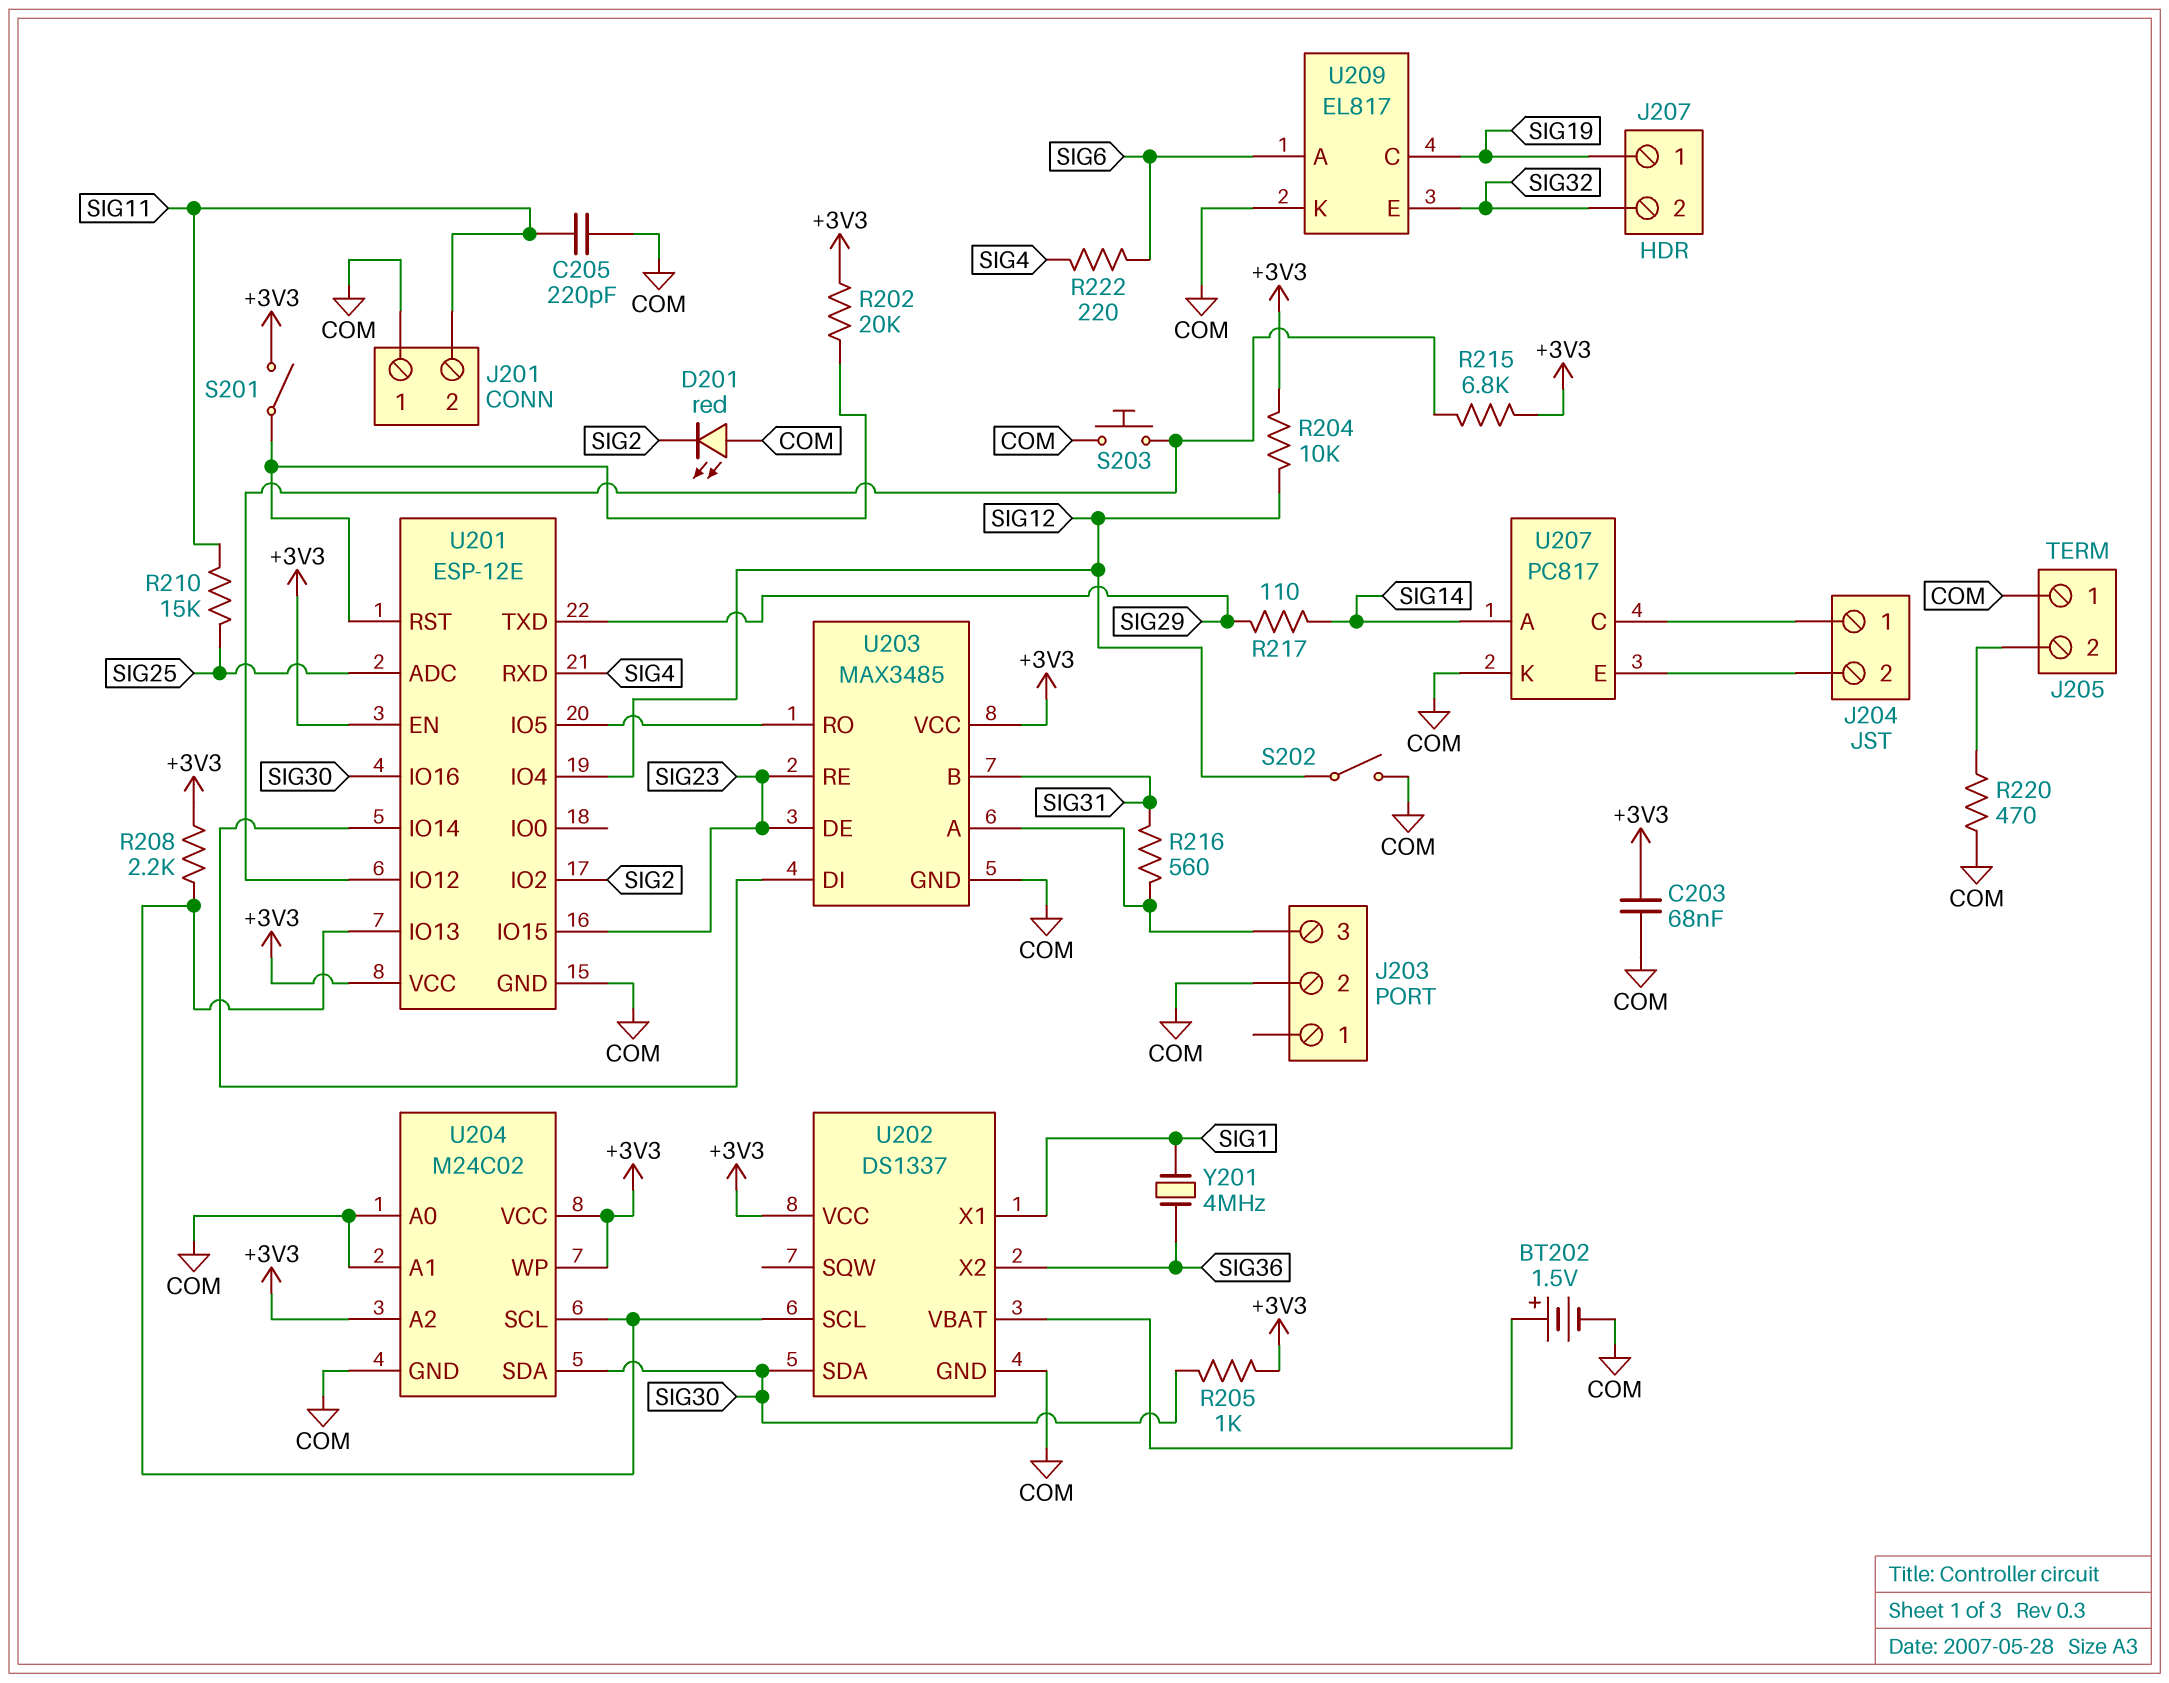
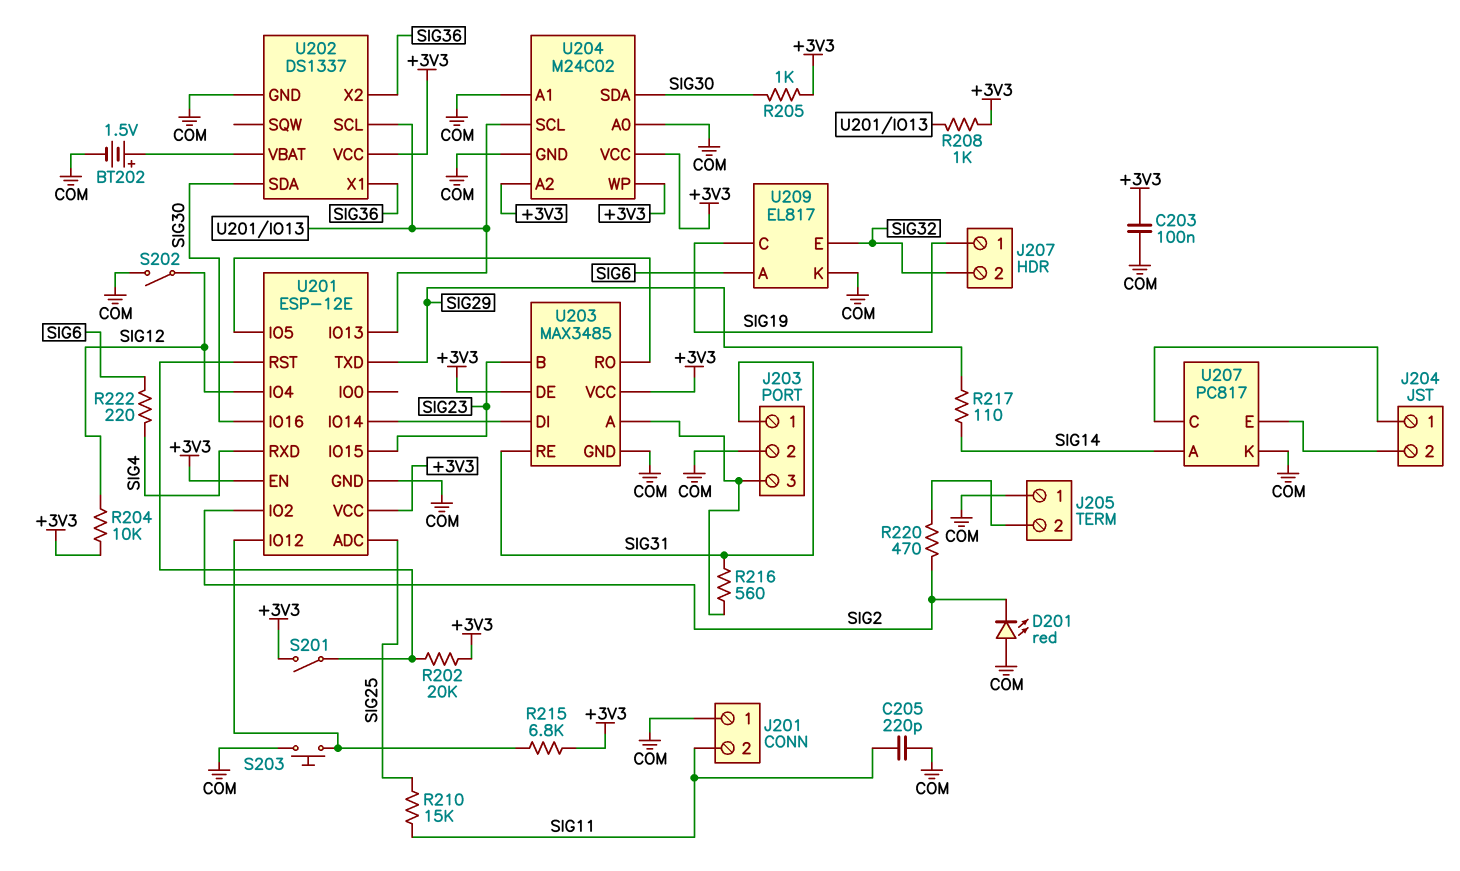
C203: 68nF (+3V3, COM) -> 100nF (+3V3, COM)
J203 pin 1: none -> SIG31
R208: 2.2k (+3V3, U201/IO13) -> 1k (+3V3, U201/IO13)
R220: 470 (COM, J205/2) -> 470 (J205/2, SIG2)
U202 pin X1: SIG1 -> SIG36
U203 pin B: SIG31 -> SIG23
U203 pin DE: SIG23 -> +3V3
U203 pin RE: SIG23 -> SIG31
Y201: 4MHz (SIG1, SIG36) -> none

